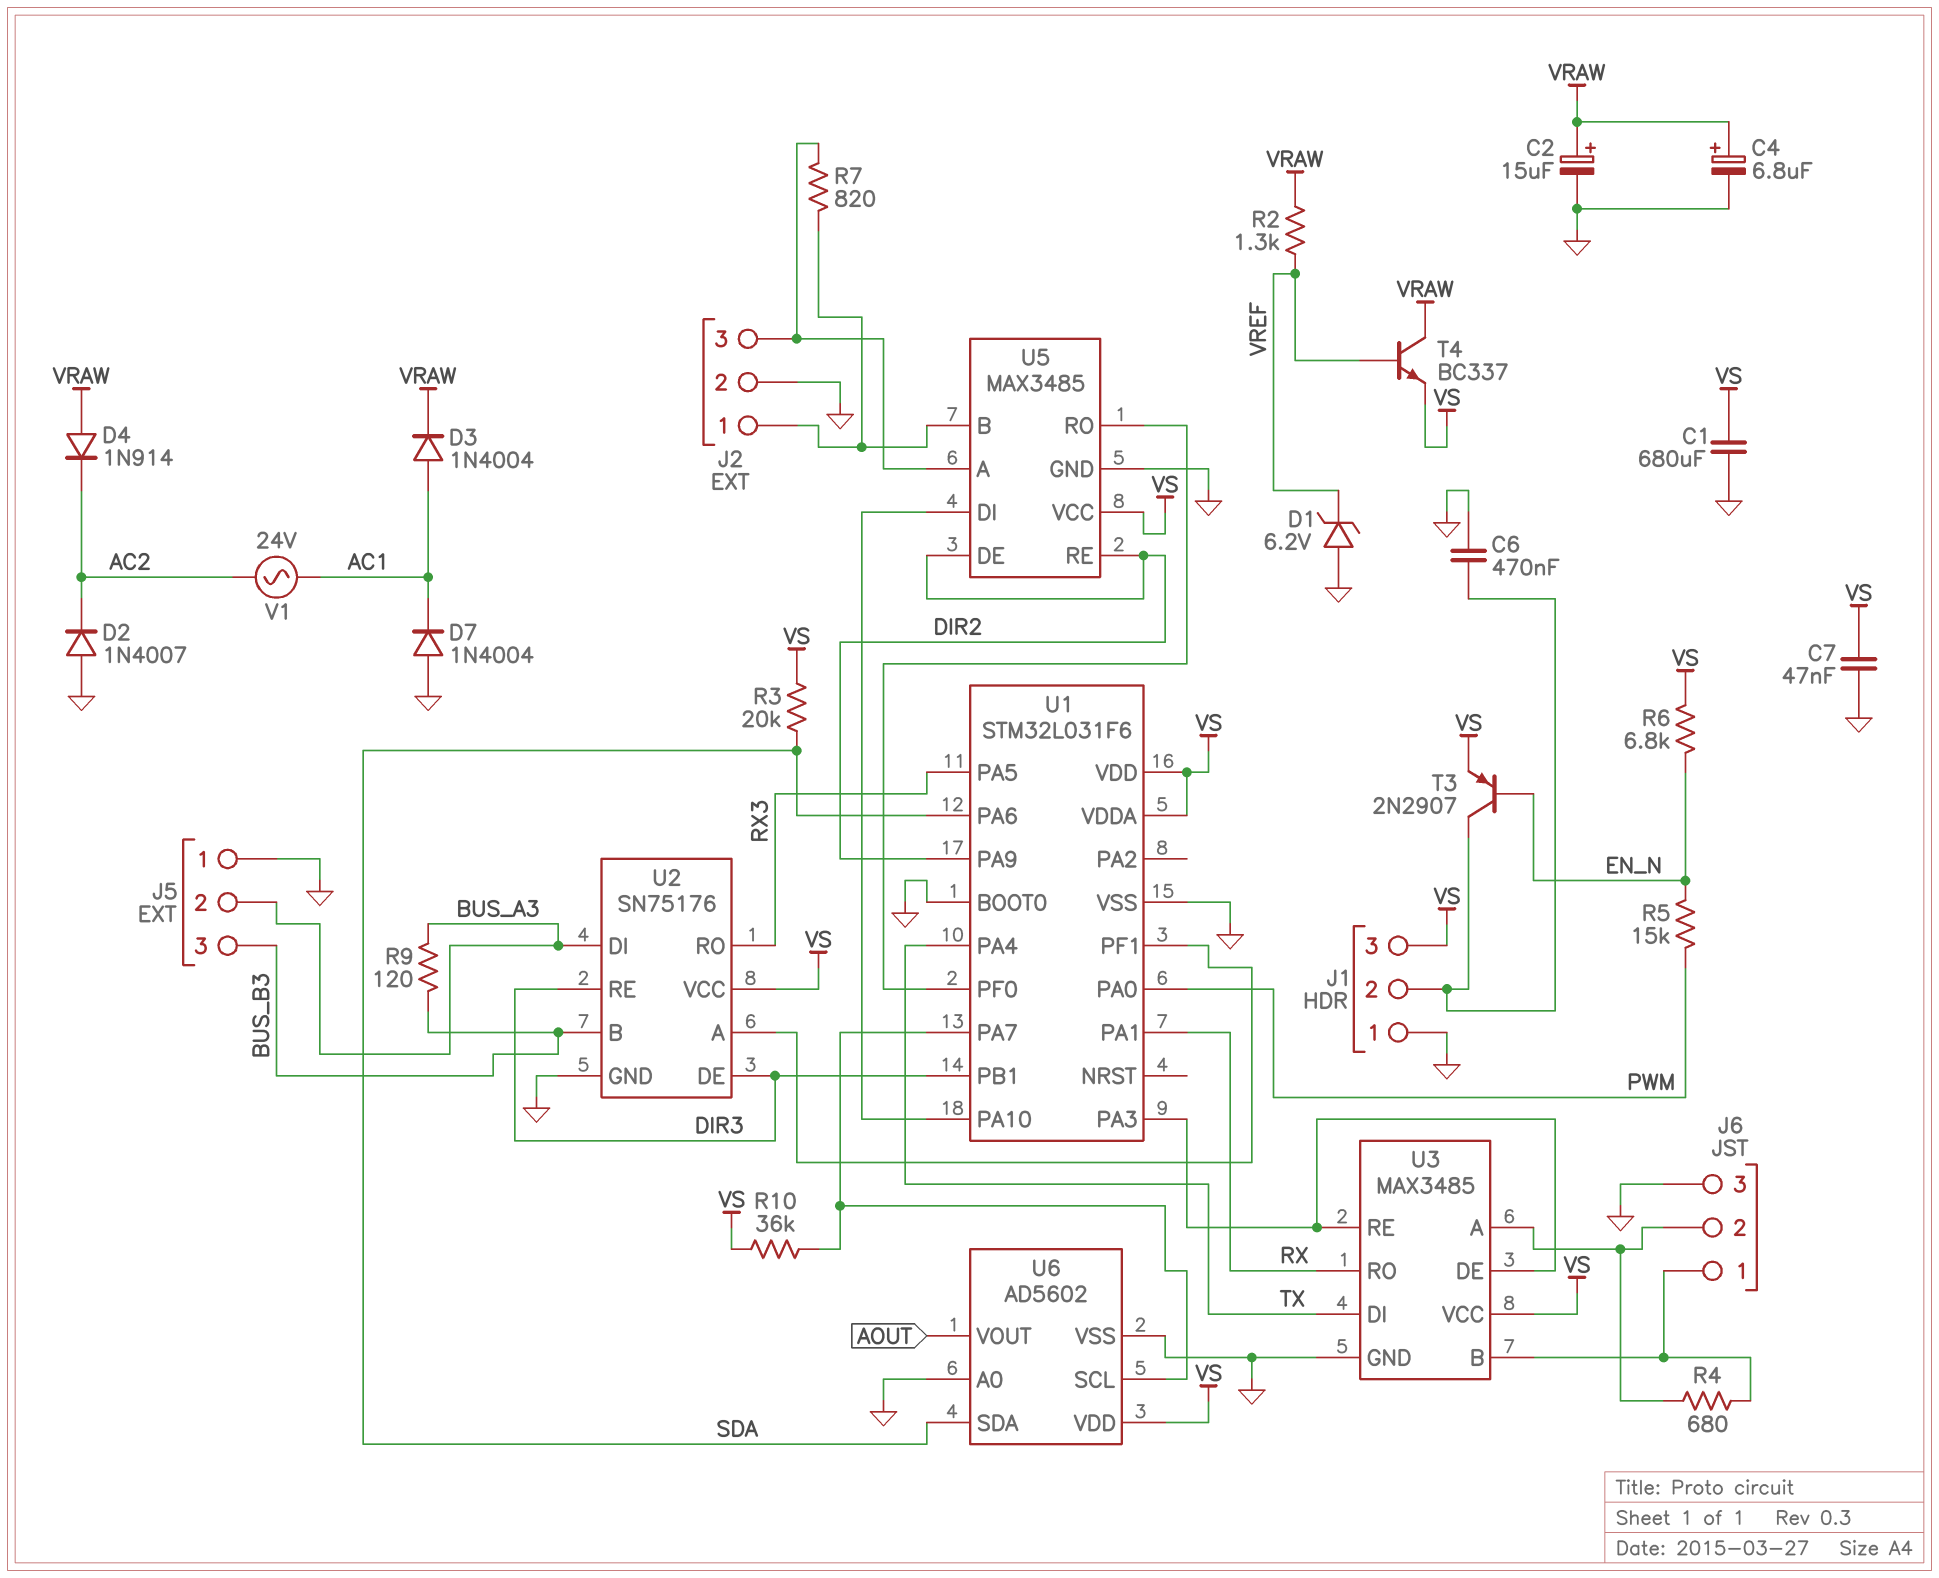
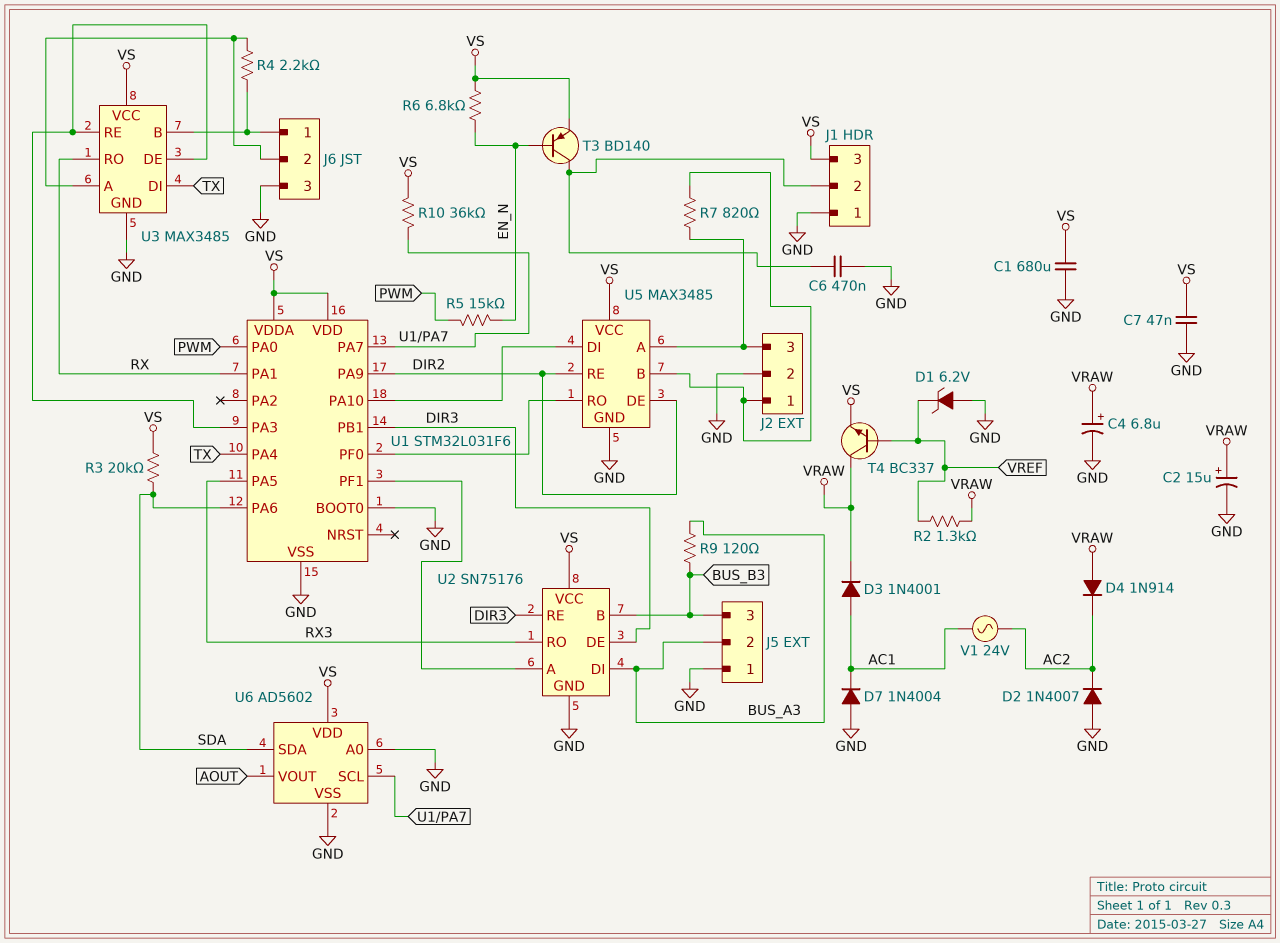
D3: diode 1N4004 (A AC1, K VRAW) -> diode 1N4001 (A AC1, K VRAW)
R4: 680 (J6/1, J6/2) -> 2.2k (J6/1, J6/2)
T3: PNP 2N2907 (B EN_N, C J1/2, E VS) -> PNP BD140 (B EN_N, C J1/2, E VS)

